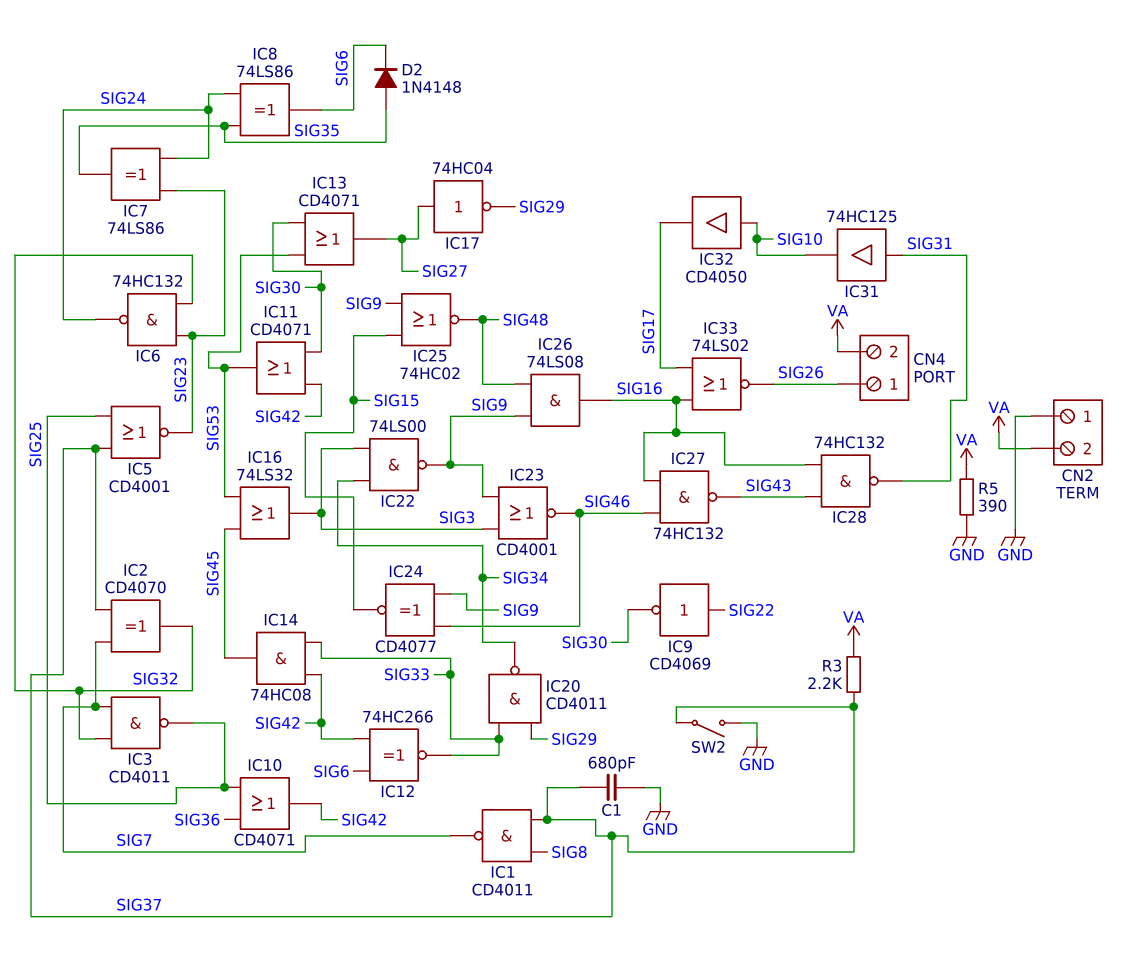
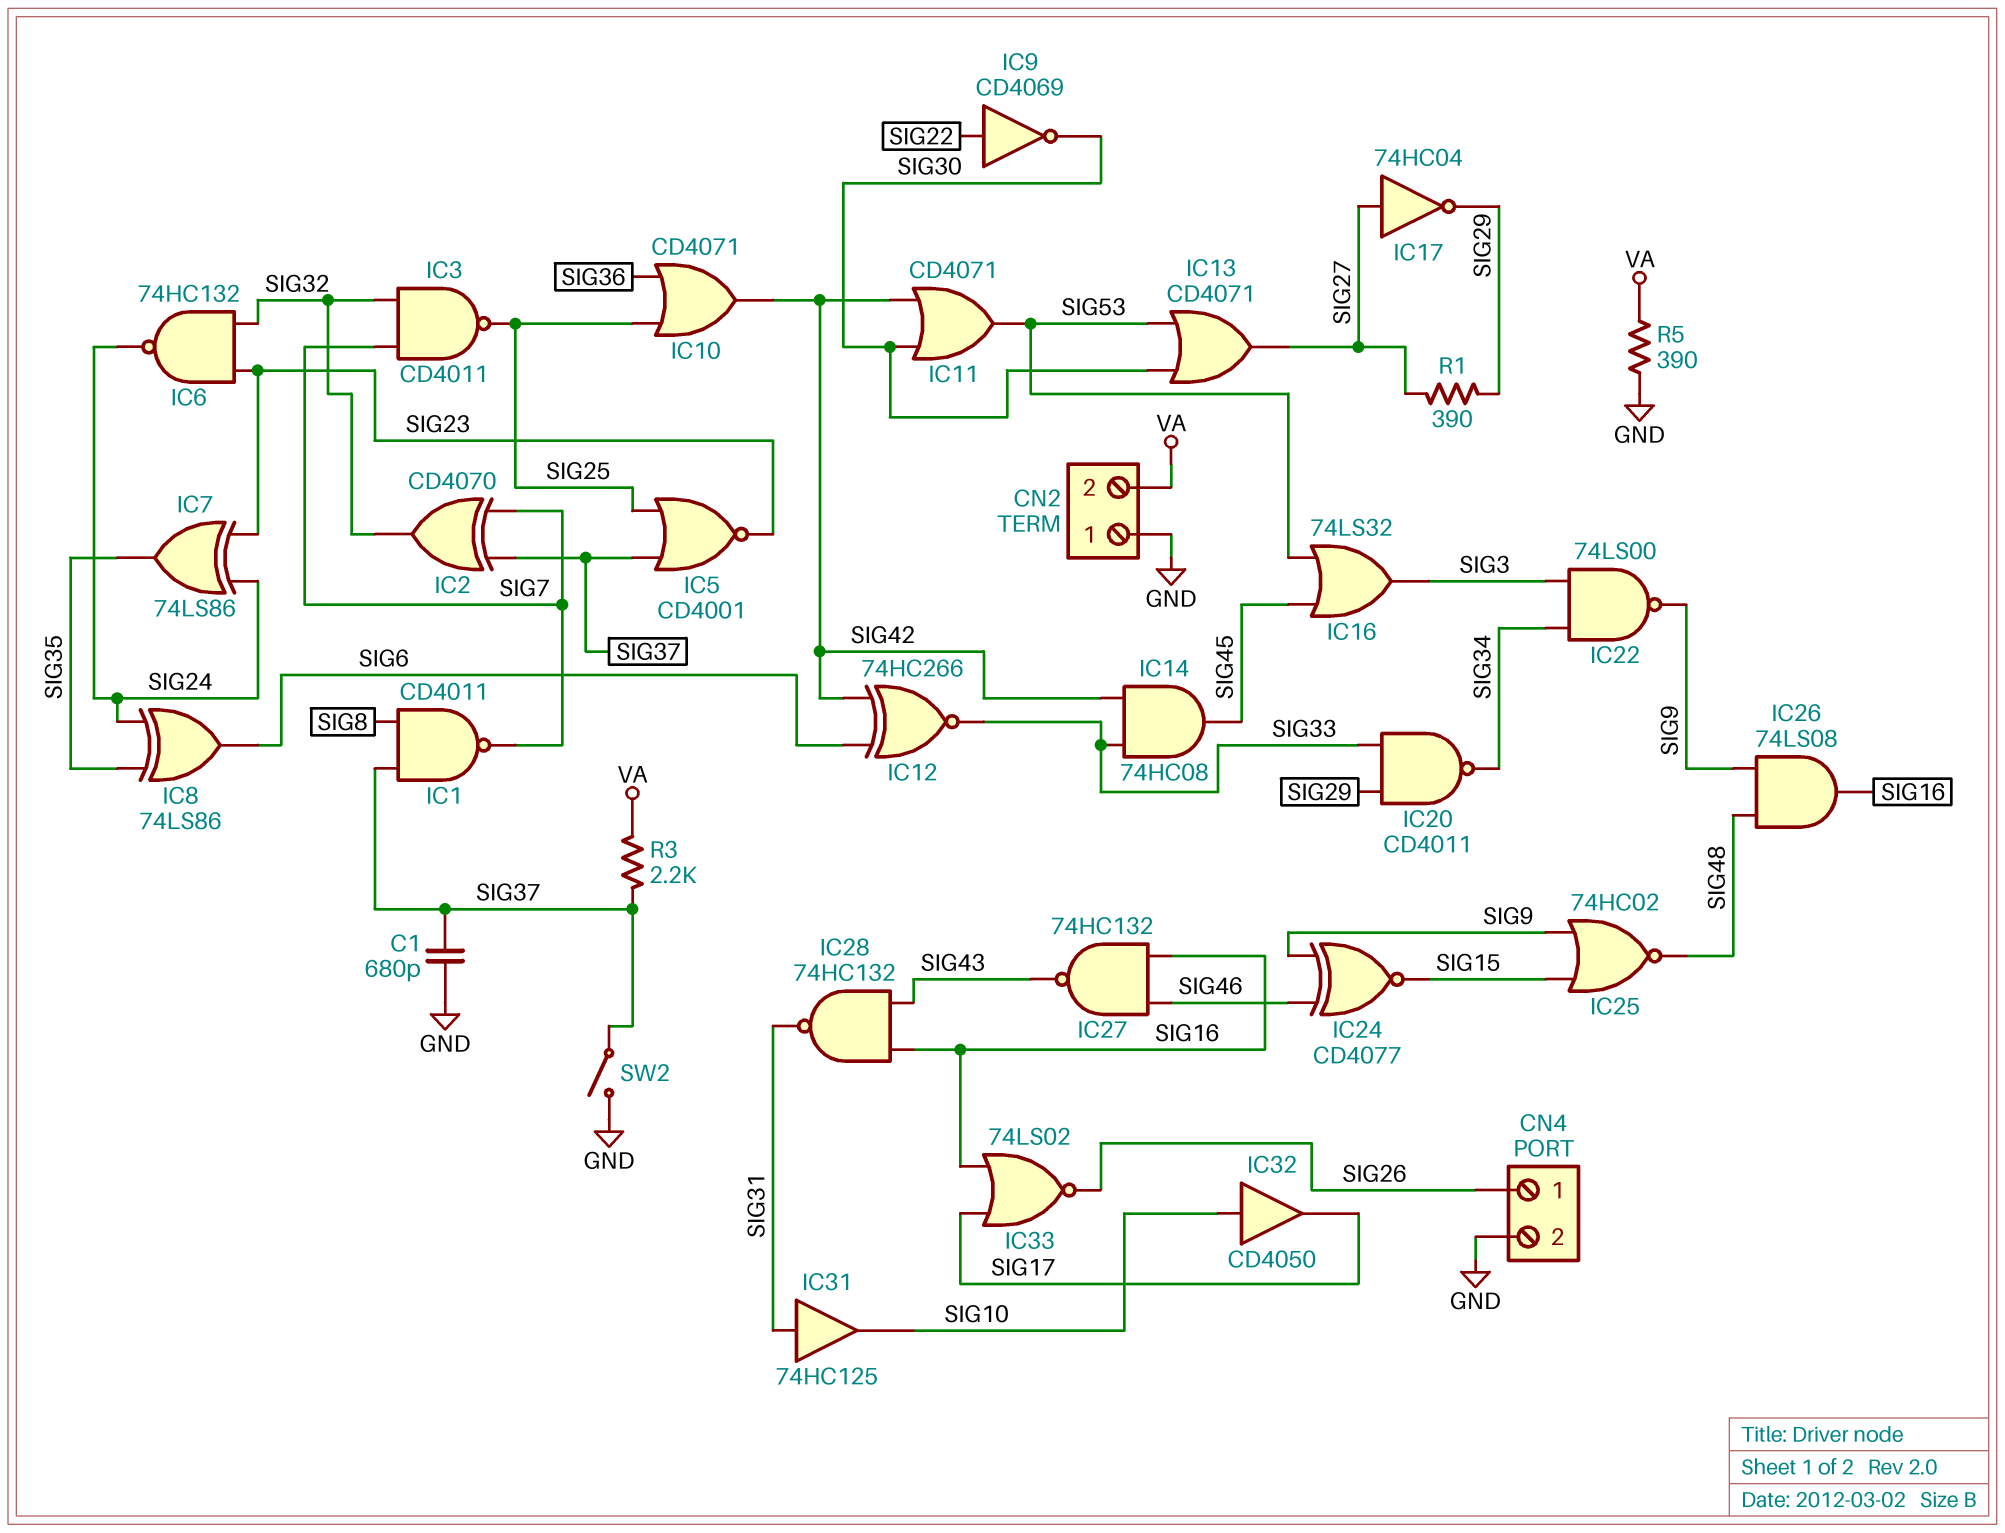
CN4 pin 2: VA -> GND
D2: diode 1N4148 (A SIG35, K SIG6) -> none
IC23: NOR CD4001 (in SIG3, in SIG9, out SIG46) -> none
R1: none -> 390 (SIG27, SIG29)

